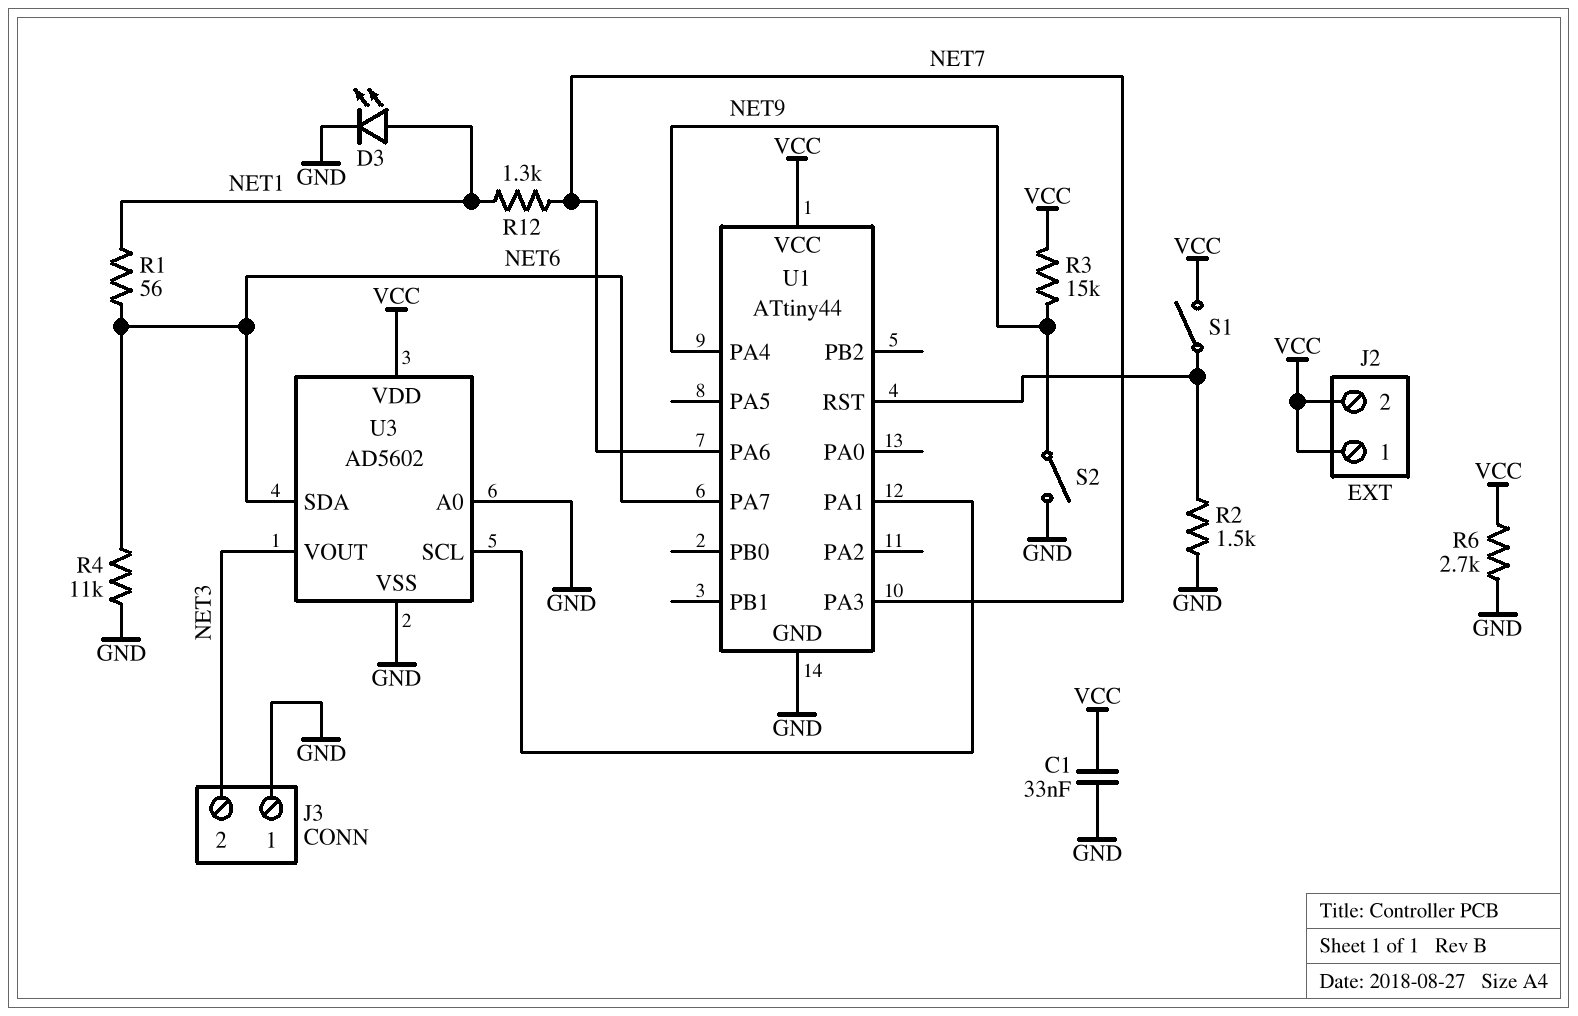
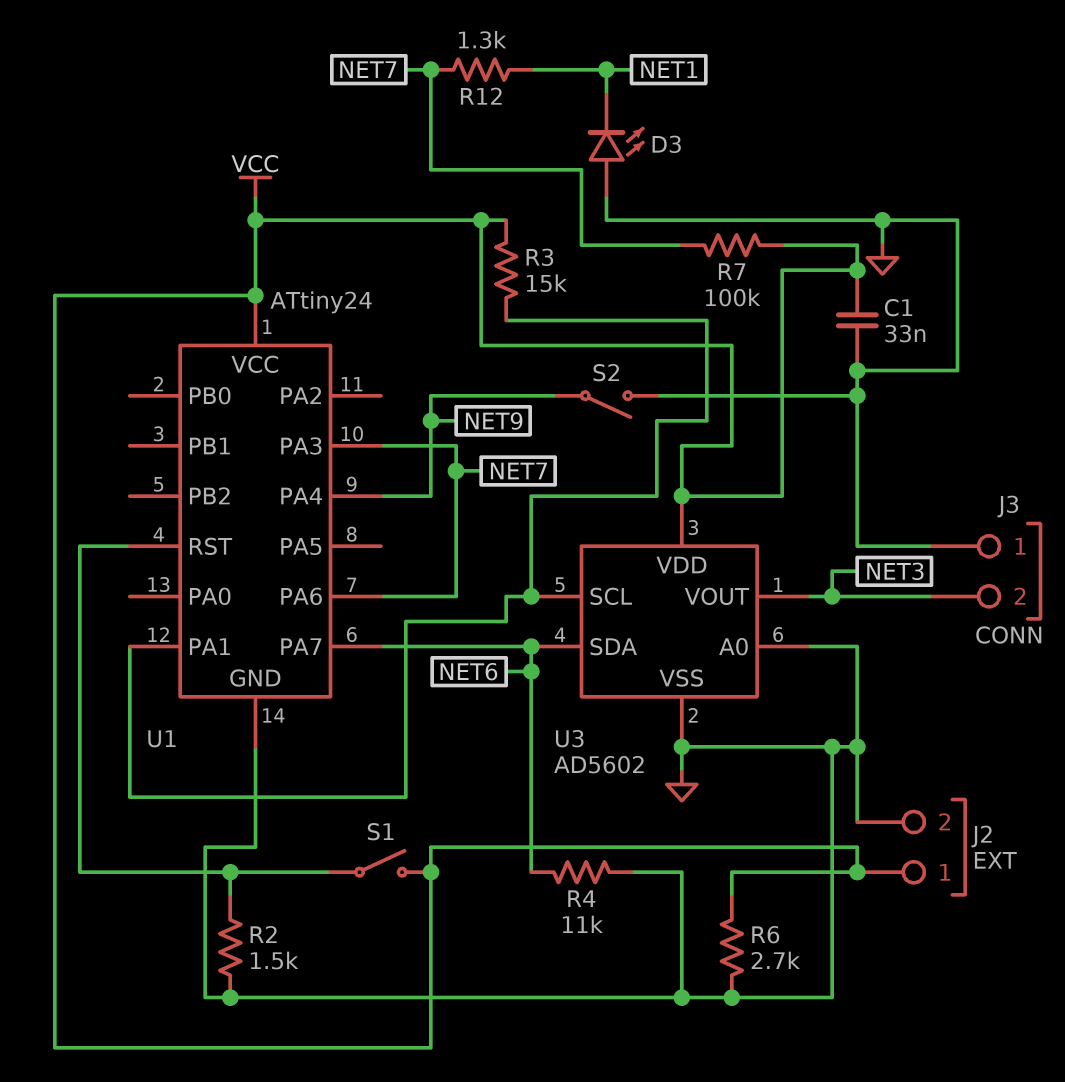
D3: LED (A NET1, K GND) -> LED (A GND, K NET1)
J2 pin 2: VCC -> GND
R1: 56 (NET1, NET6) -> none
R3: 15k (NET9, VCC) -> 15k (U1/PA1, VCC)
R7: none -> 100k (NET7, VCC)
U1: ATtiny44 -> ATtiny24

